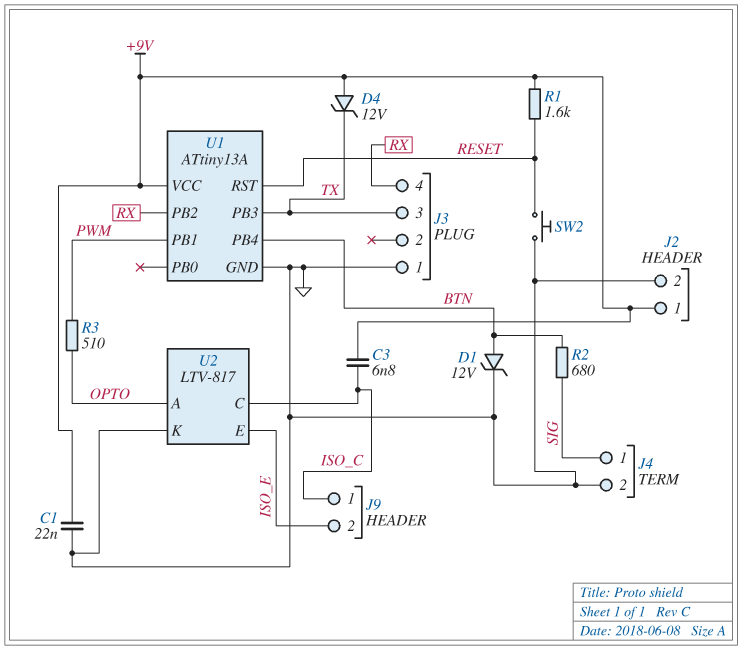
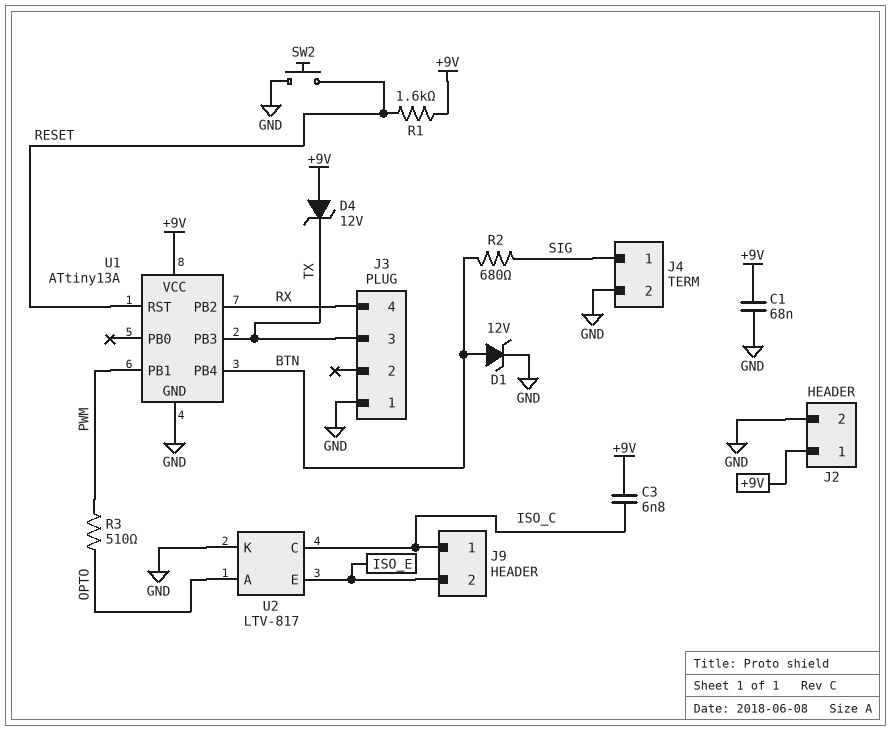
C1: 22nF (+9V, GND) -> 68nF (+9V, GND)

